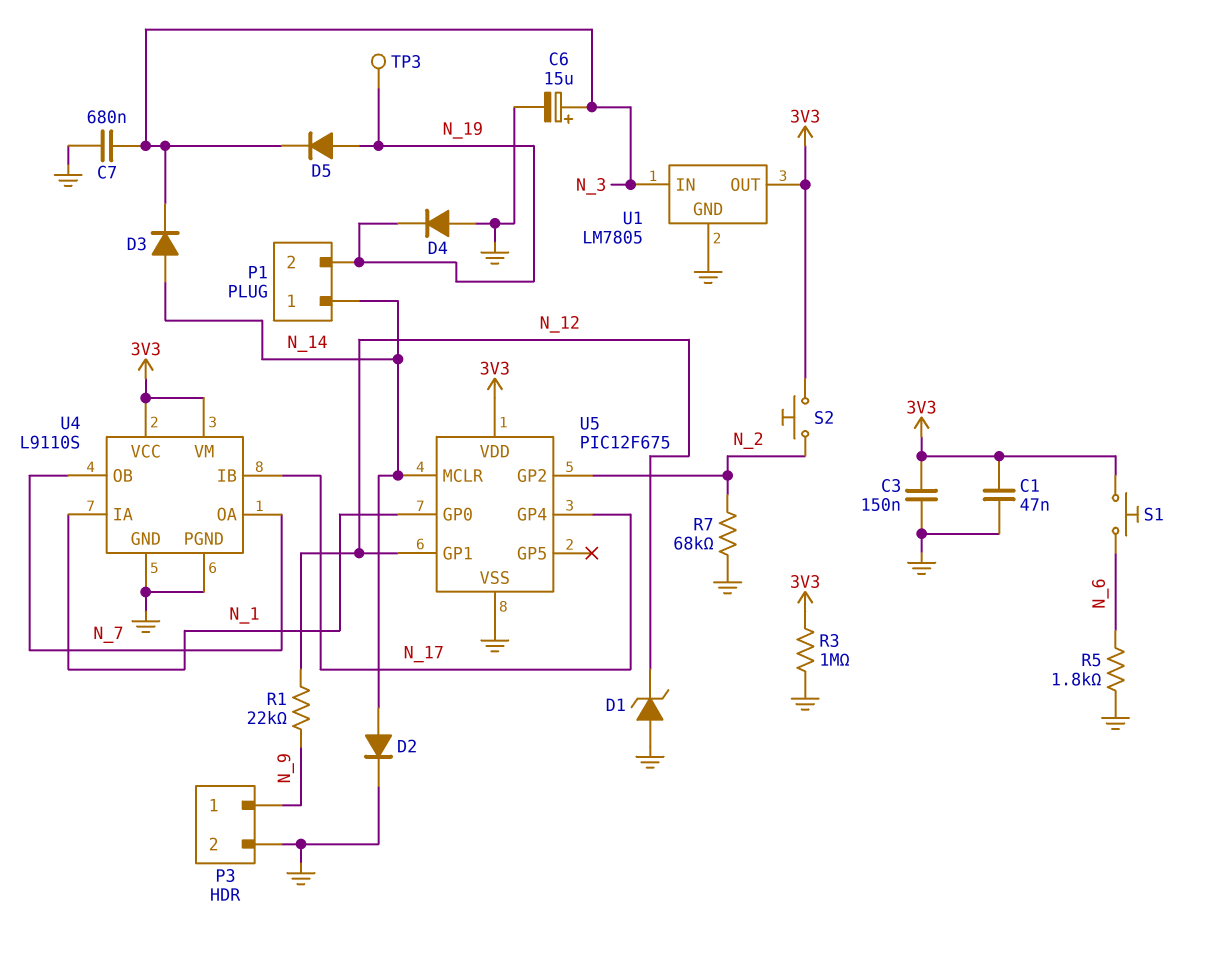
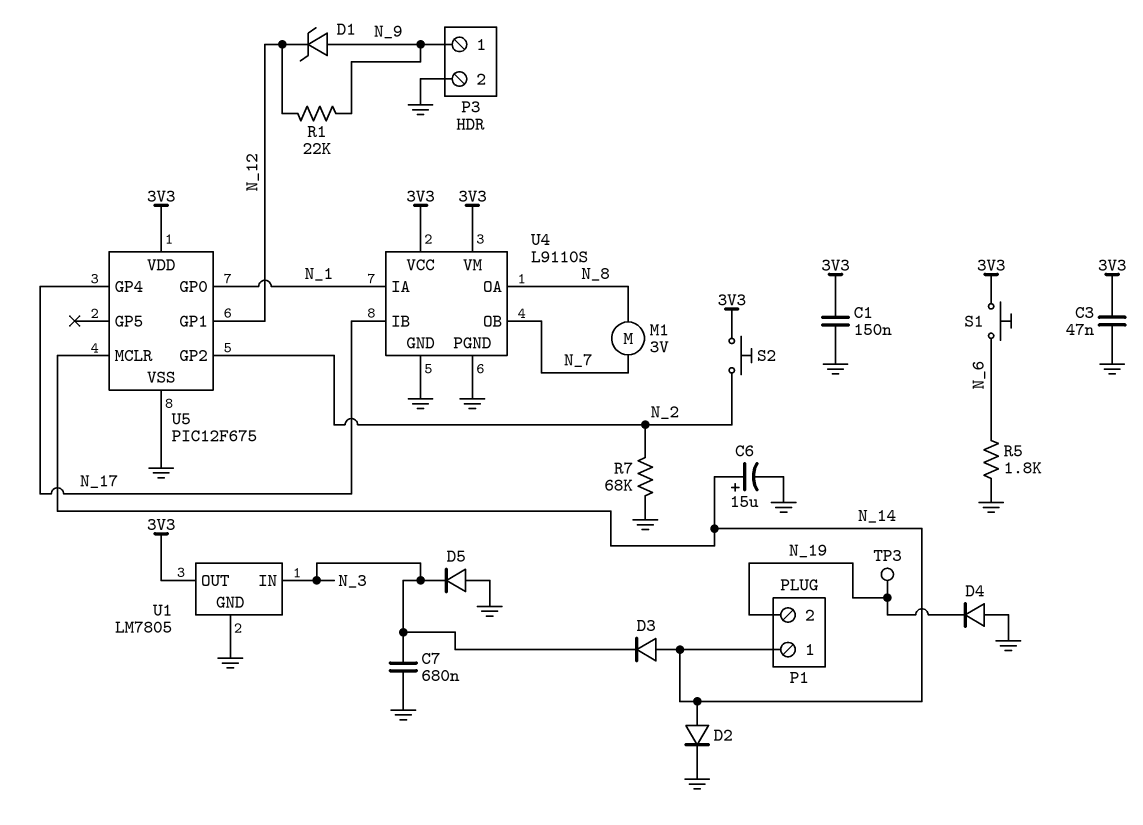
C1: 47nF (3V3, GND) -> 150nF (3V3, GND)
C3: 150nF (3V3, GND) -> 47nF (3V3, GND)
C6: 15uF (plus N_3, minus GND) -> 15uF (plus N_14, minus GND)
D1: zener (A GND, K N_12) -> zener (A N_9, K N_12)
D5: diode (A N_19, K N_3) -> diode (A GND, K N_3)
M1: none -> motor 3V (N_7, N_8)
R3: 1M (3V3, GND) -> none
U4 pin OA: N_7 -> N_8

